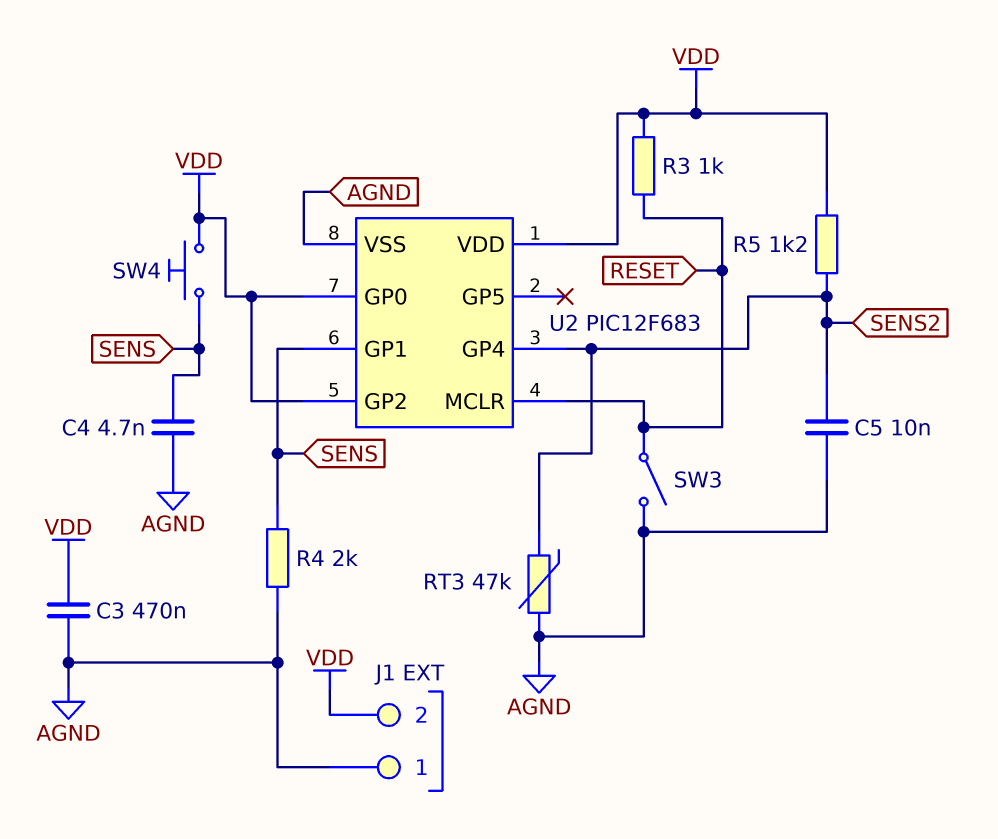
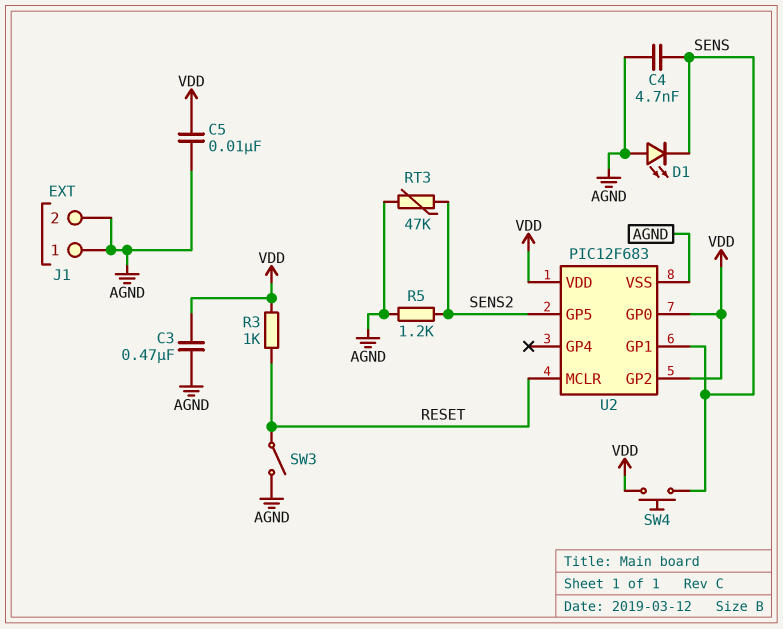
C5: 10nF (AGND, SENS2) -> 10nF (AGND, VDD)
D1: none -> LED (A AGND, K SENS)
J1 pin 2: VDD -> AGND
R4: 2k (AGND, SENS) -> none
R5: 1.2k (SENS2, VDD) -> 1.2k (AGND, SENS2)
U2 pin GP4: SENS2 -> none
U2 pin GP5: none -> SENS2

